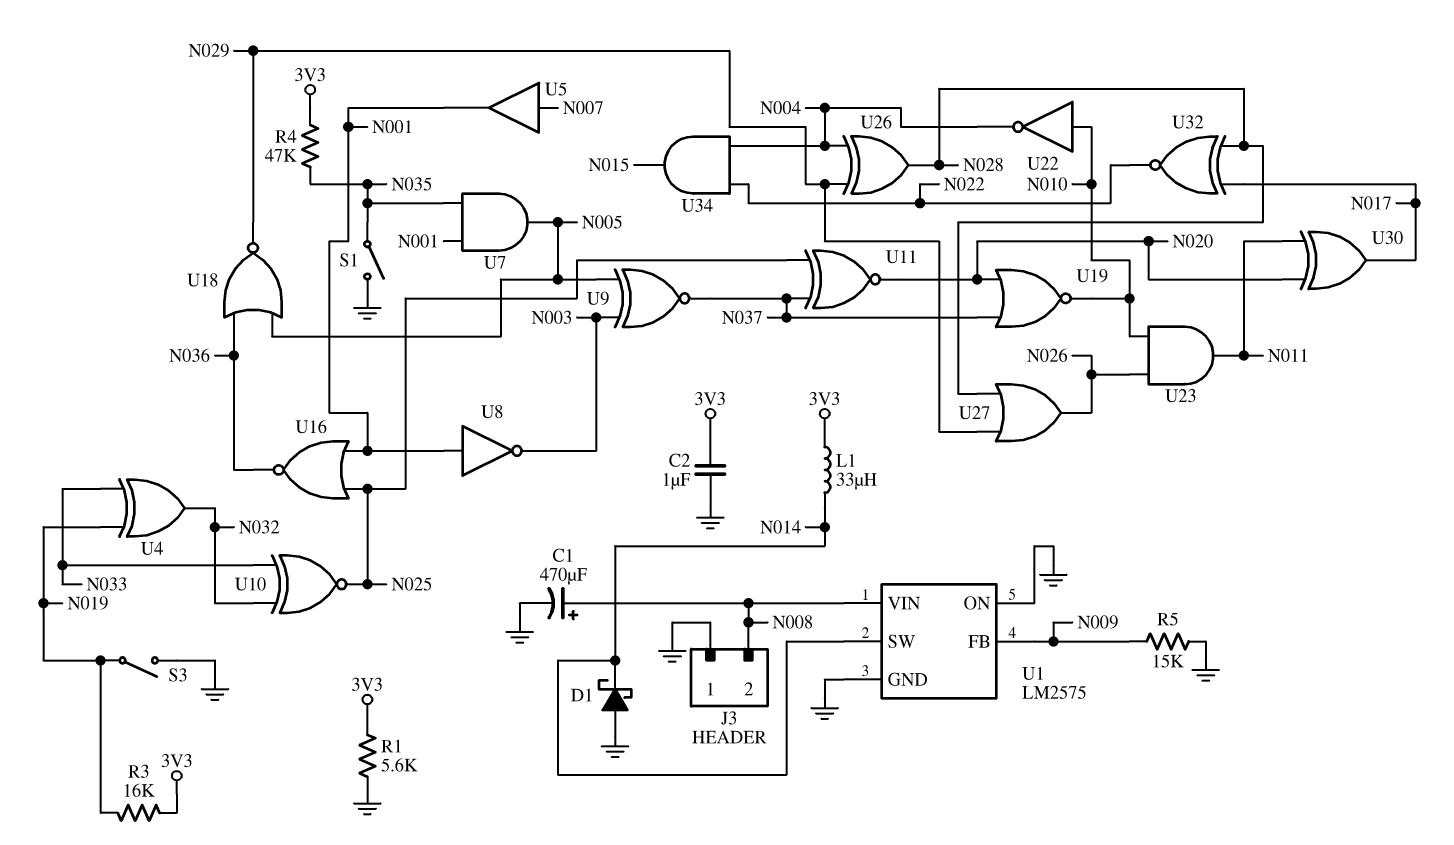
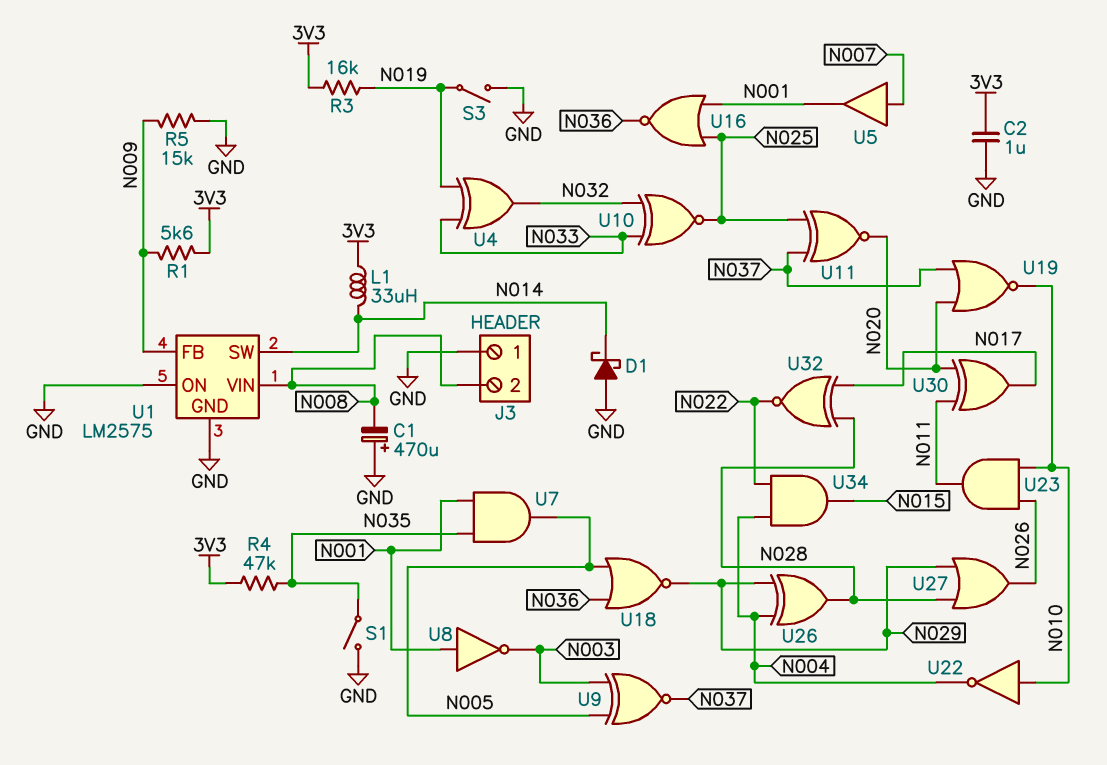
C1: 470uF (plus N008, minus GND) -> 470uF (plus GND, minus N008)
R1: 5.6k (3V3, GND) -> 5.6k (3V3, N009)

